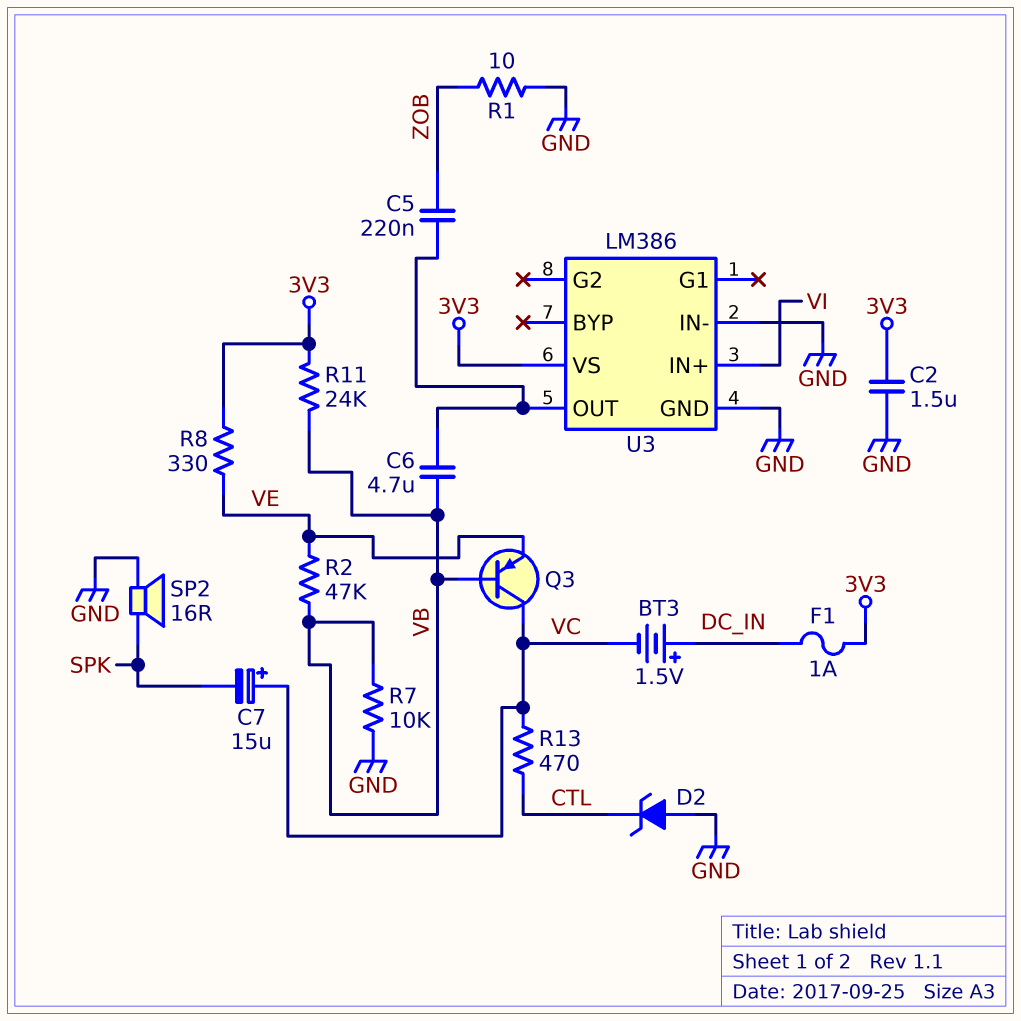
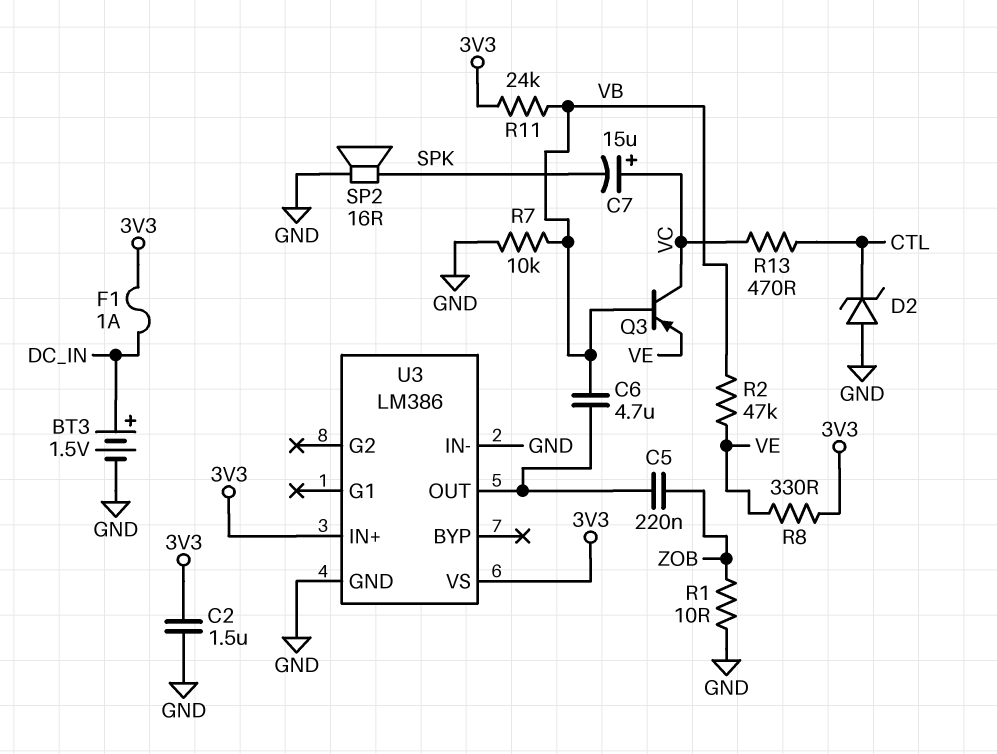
BT3: 1.5V (plus DC_IN, minus VC) -> 1.5V (plus DC_IN, minus GND)
U3 pin IN+: VI -> 3V3

